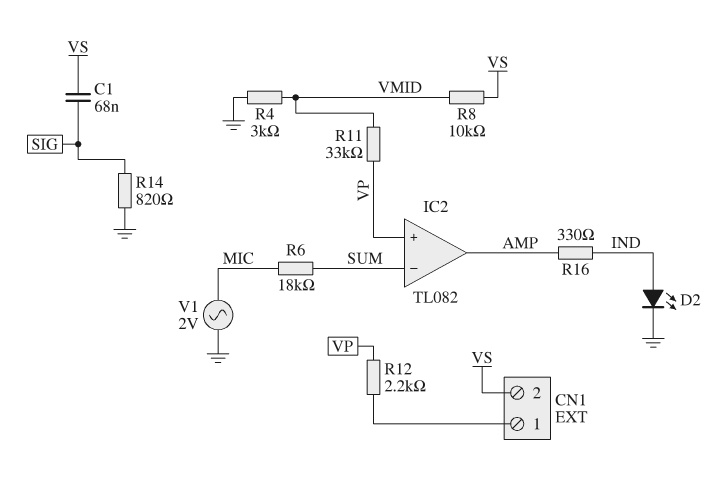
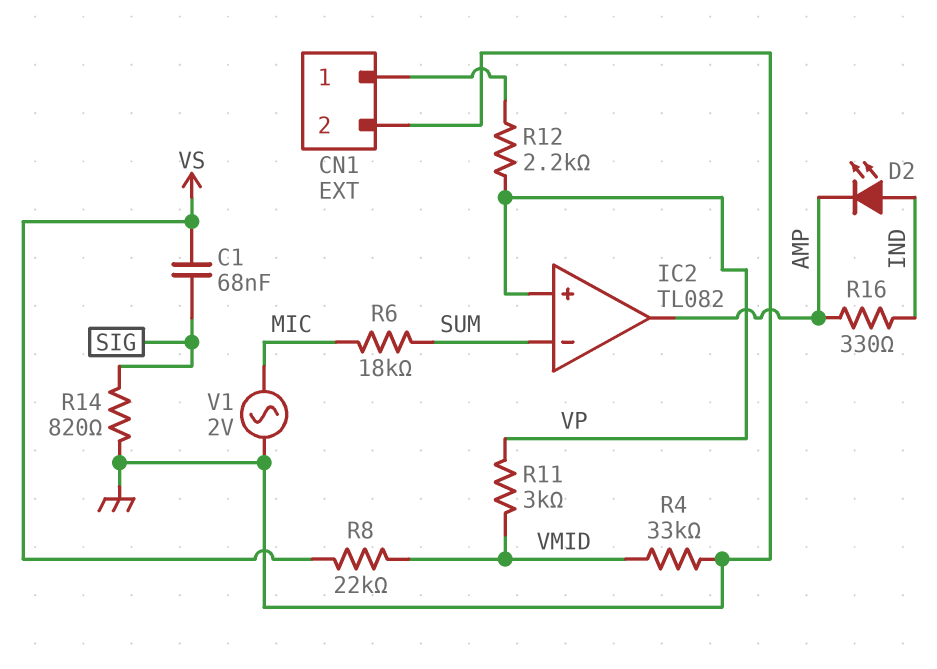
CN1 pin 2: VS -> GND
D2: LED (A IND, K GND) -> LED (A IND, K AMP)
R4: 3k (GND, VMID) -> 33k (GND, VMID)
R8: 10k (VMID, VS) -> 22k (VMID, VS)
R11: 33k (VMID, VP) -> 3k (VMID, VP)

